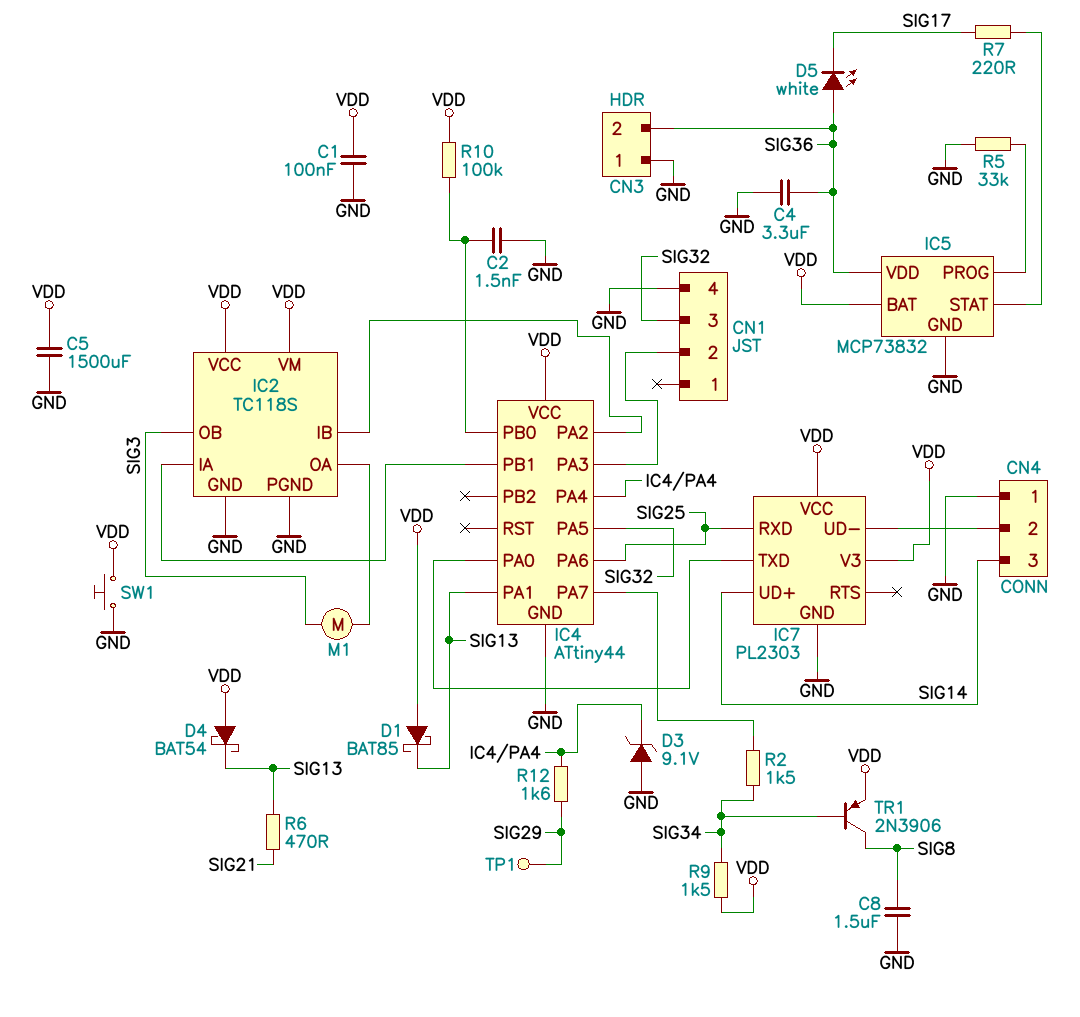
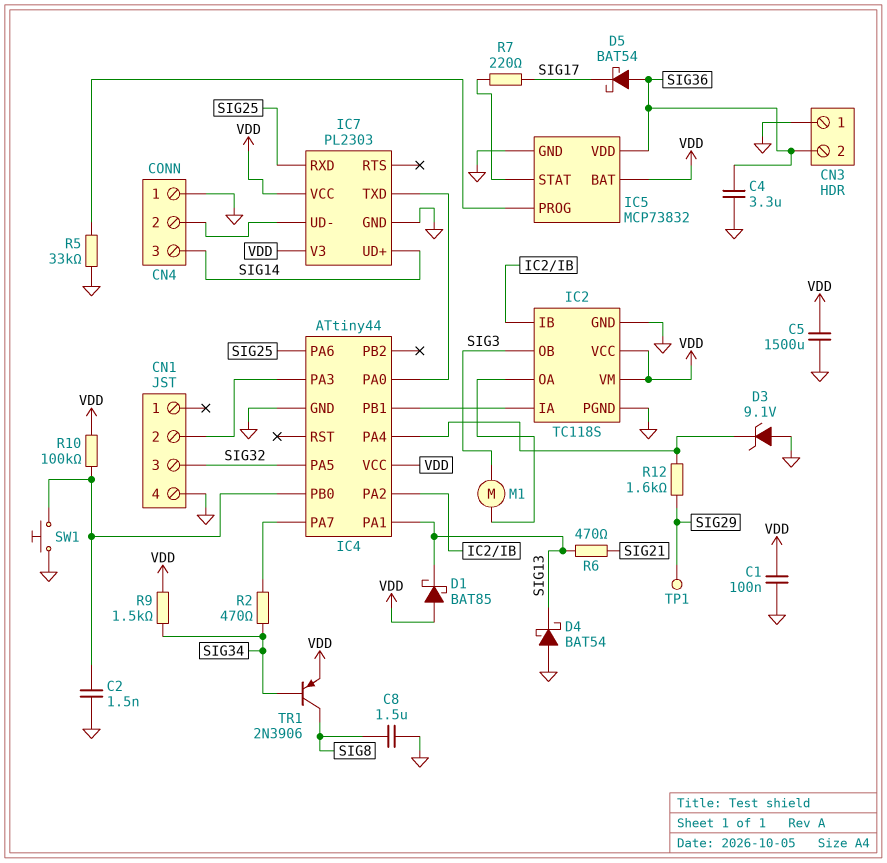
D4: schottky BAT54 (A VDD, K SIG13) -> schottky BAT54 (A GND, K SIG13)
D5: LED white (A SIG36, K SIG17) -> schottky BAT54 (A SIG36, K SIG17)
R2: 1.5k (IC4/PA7, SIG34) -> 470 (IC4/PA7, SIG34)
SW1: button (GND, VDD) -> button (GND, IC4/PB0)

